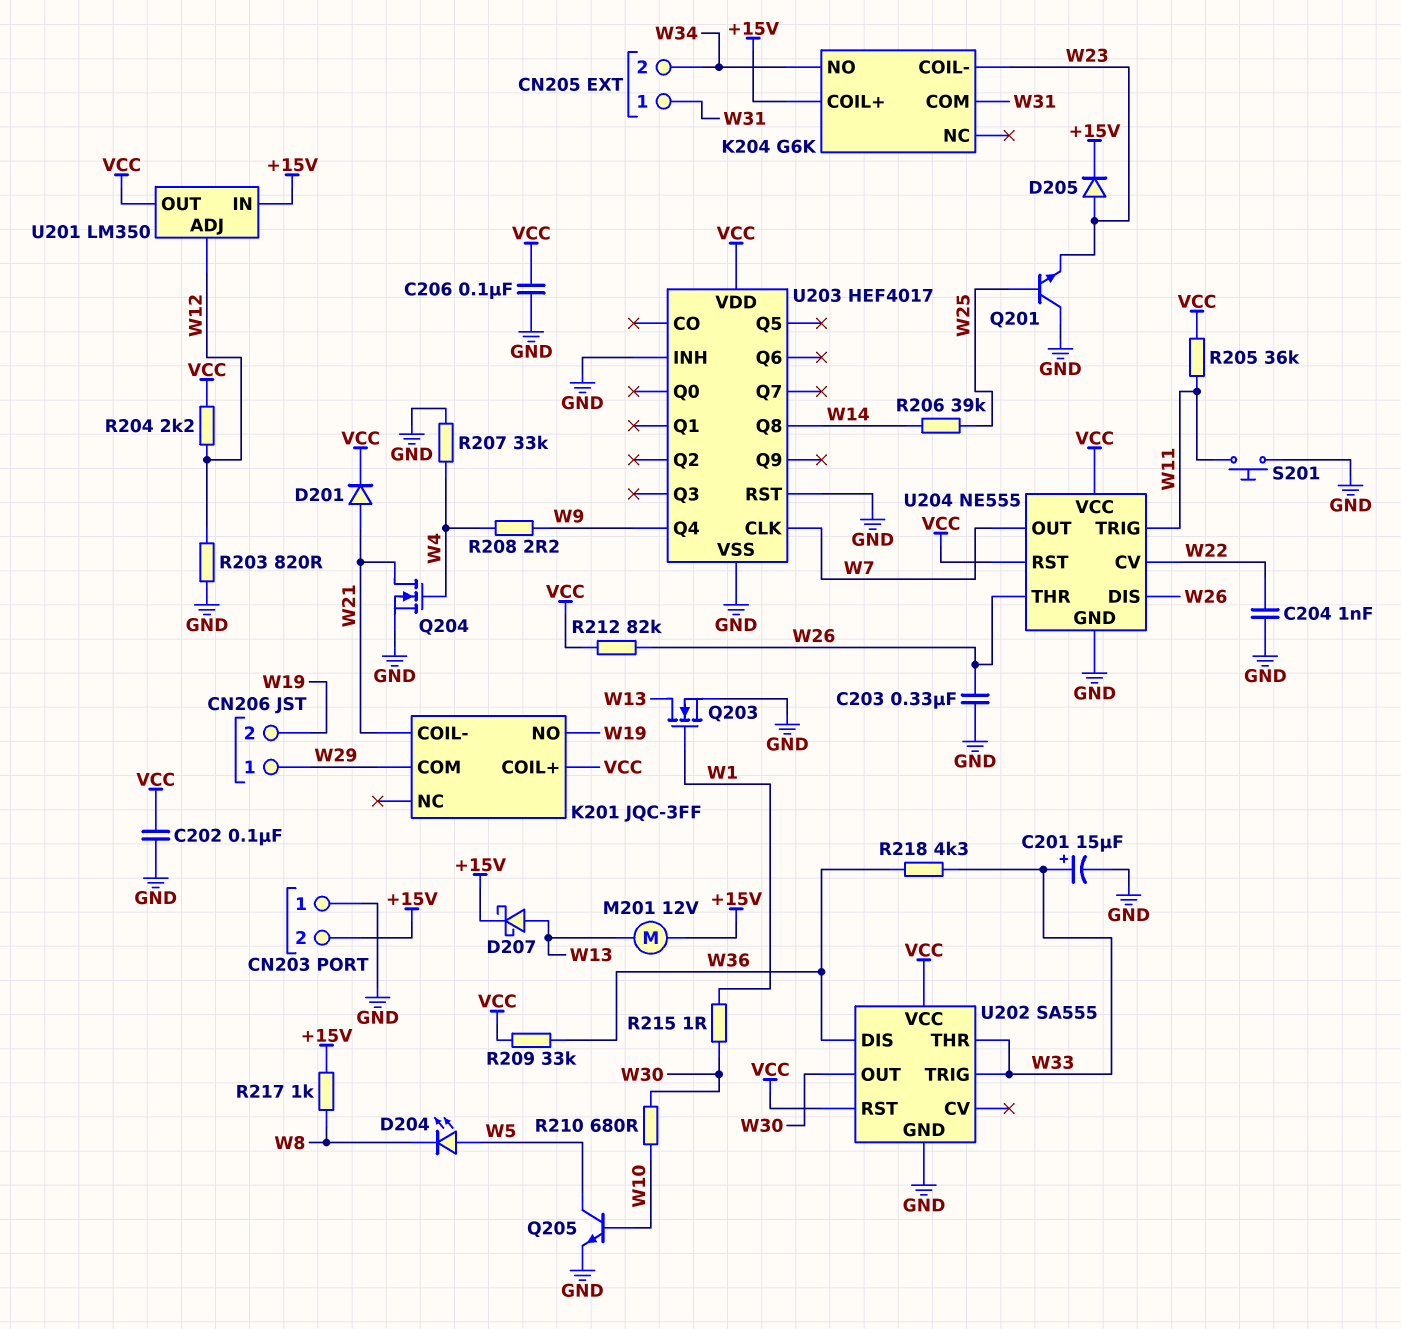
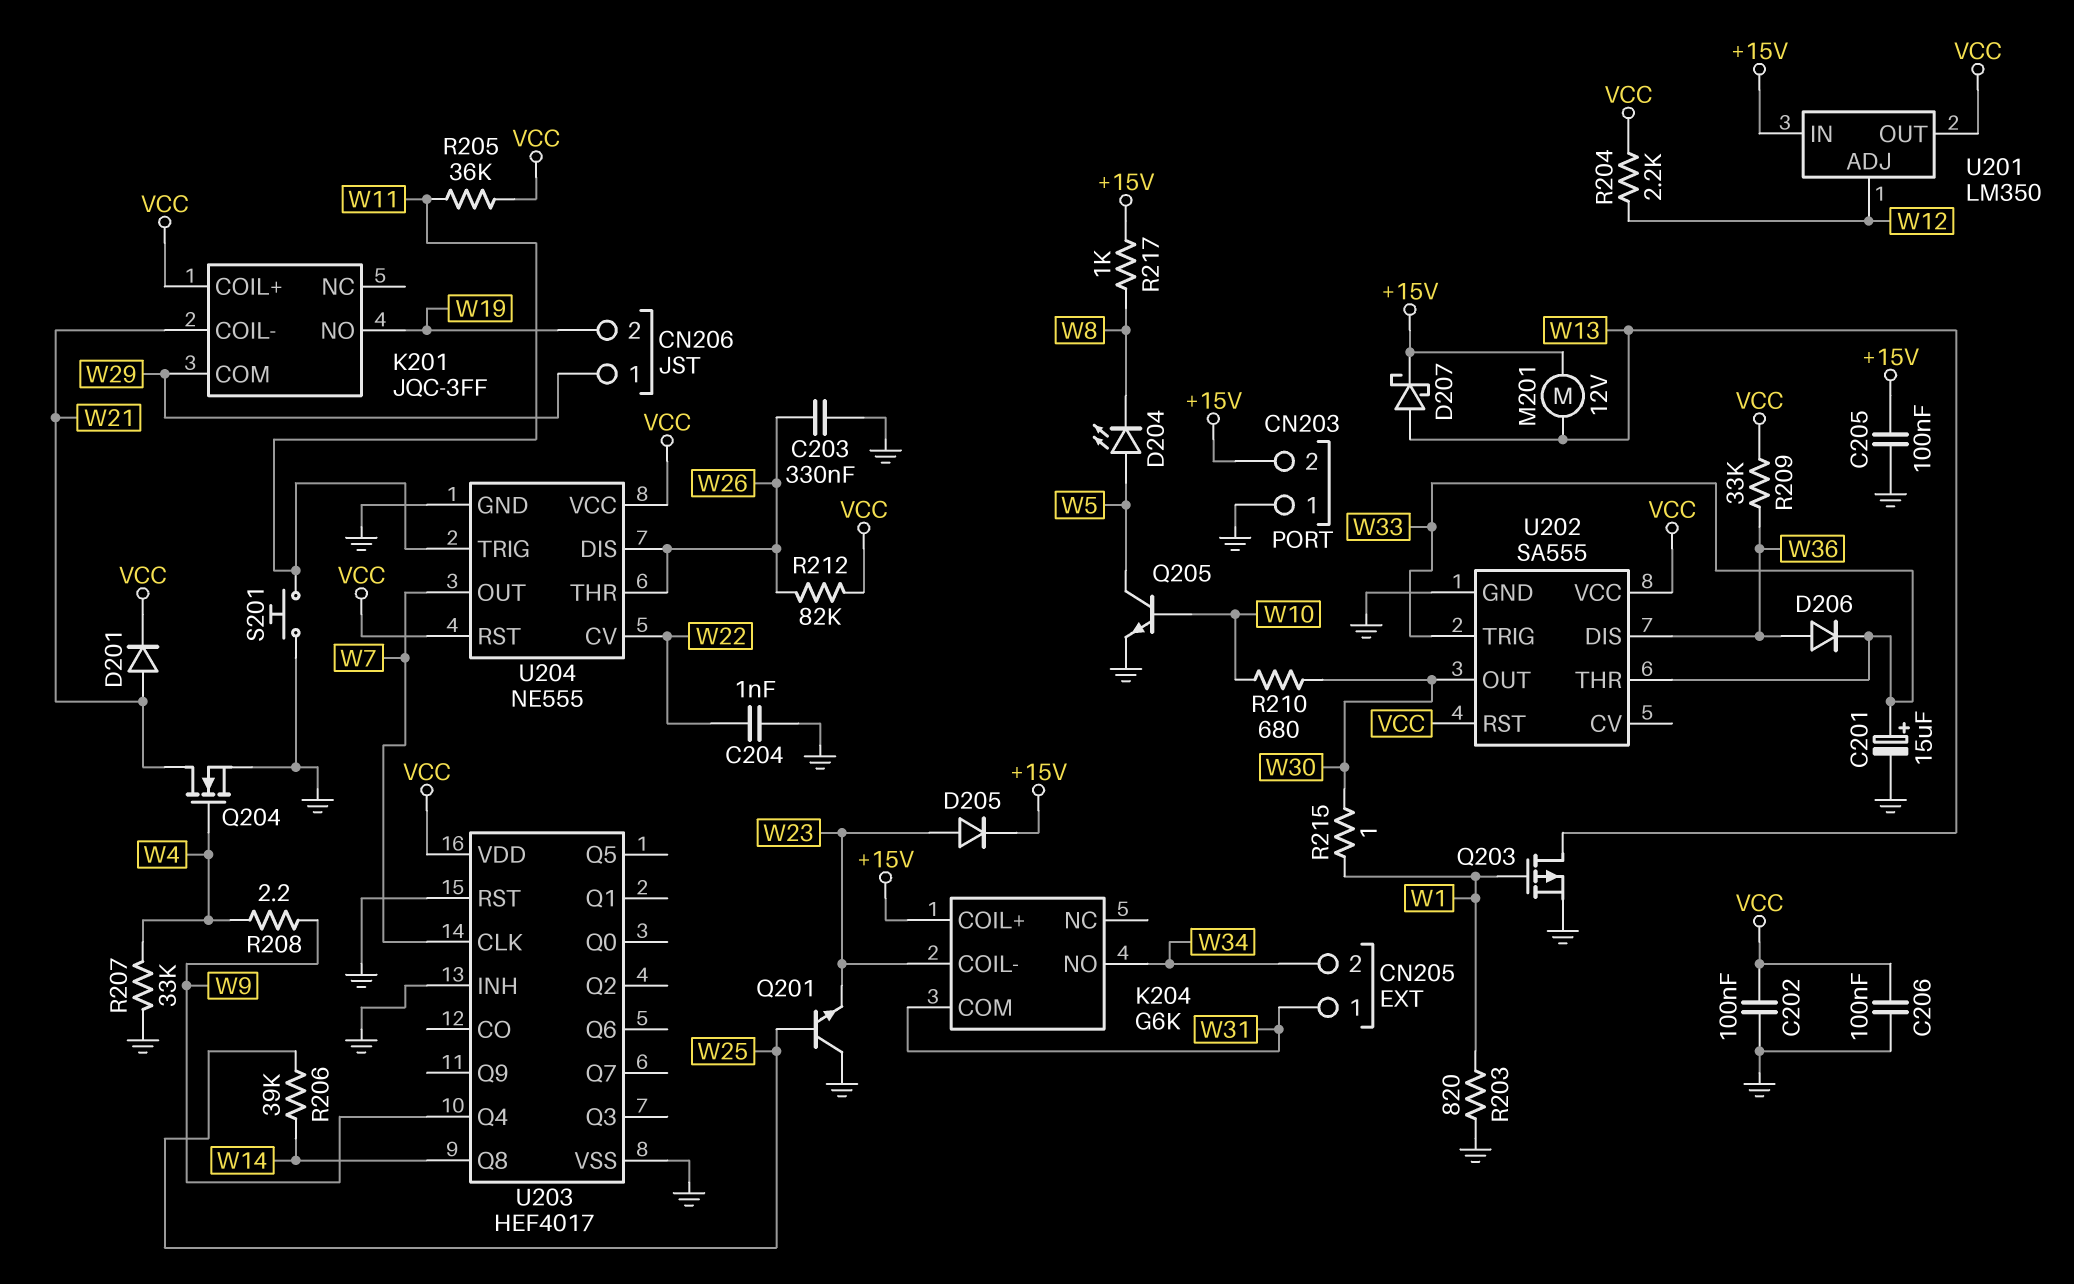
C205: none -> 100nF (+15V, GND)
D206: none -> diode (A W36, K W33)
Q203: NMOS (G W1, D W13, S GND) -> PMOS (G W1, D W13, S GND)
R203: 820 (GND, W12) -> 820 (GND, W1)
R218: 4.3k (W33, W36) -> none

